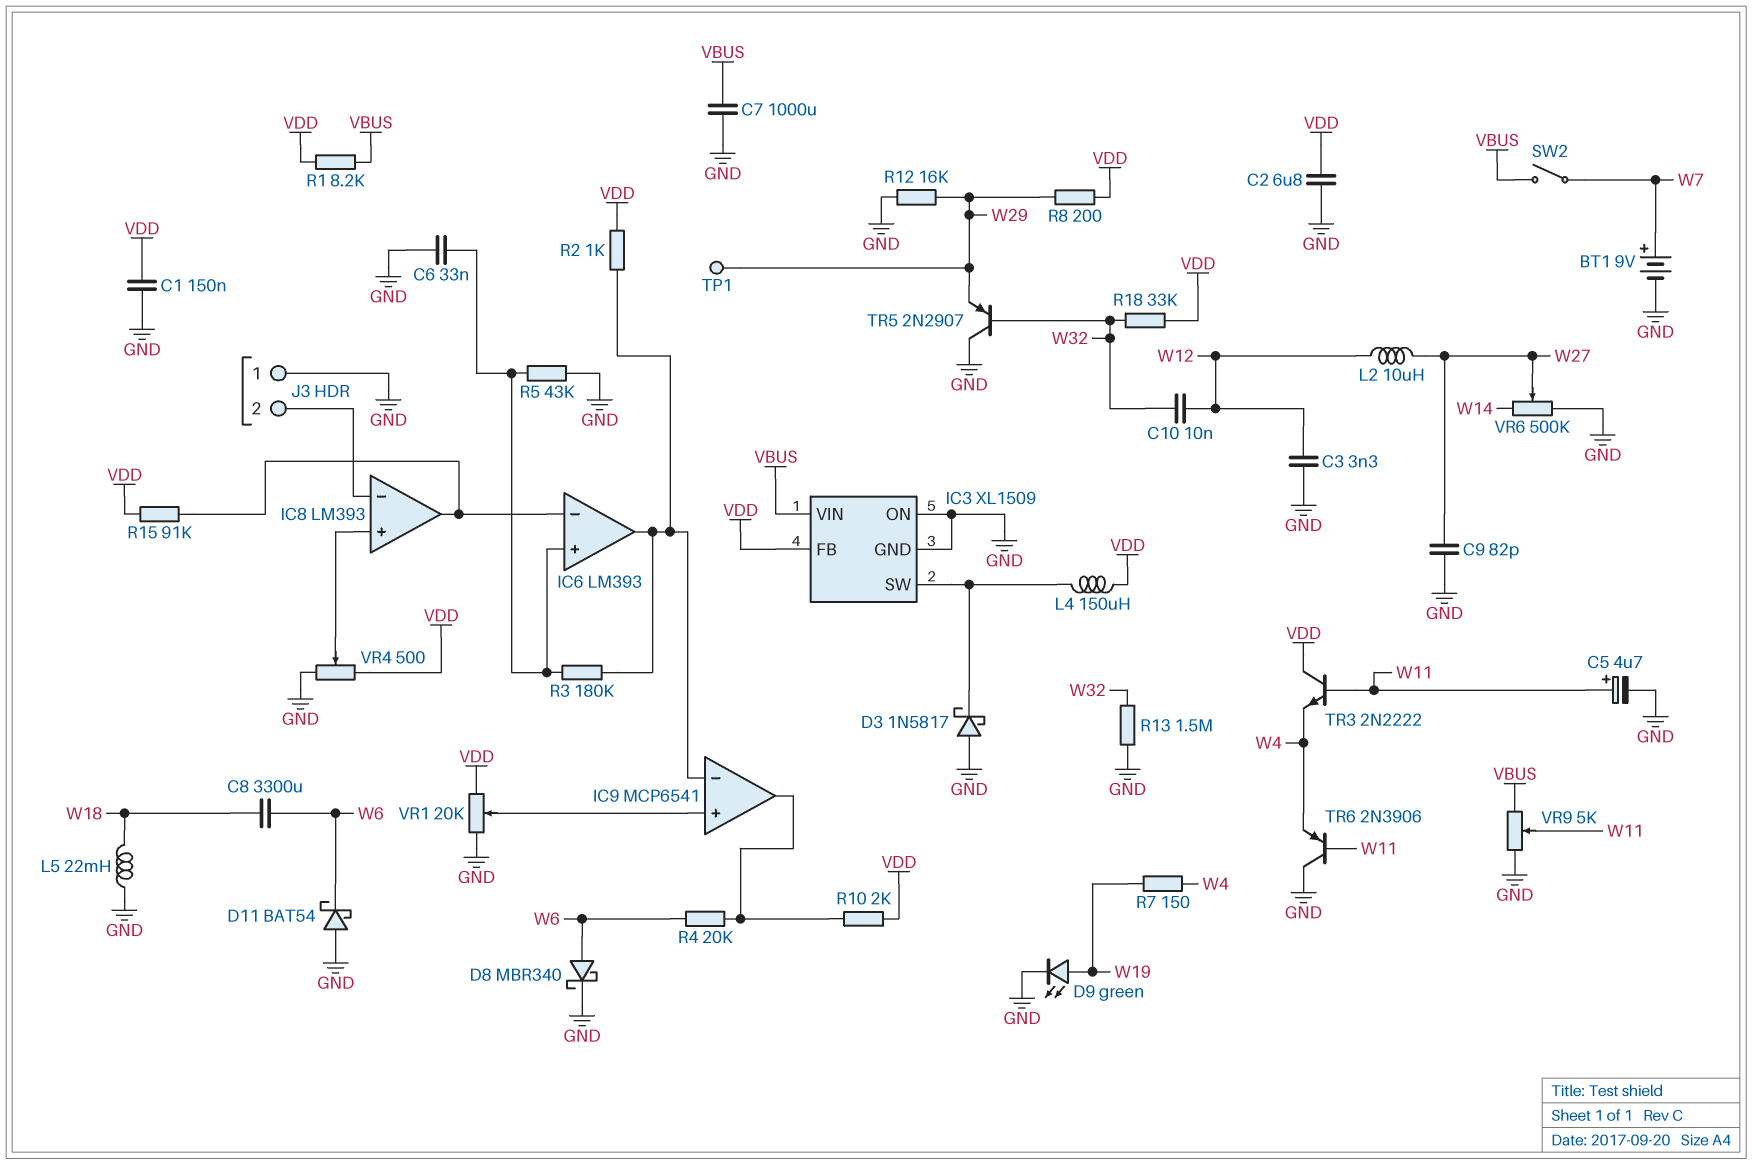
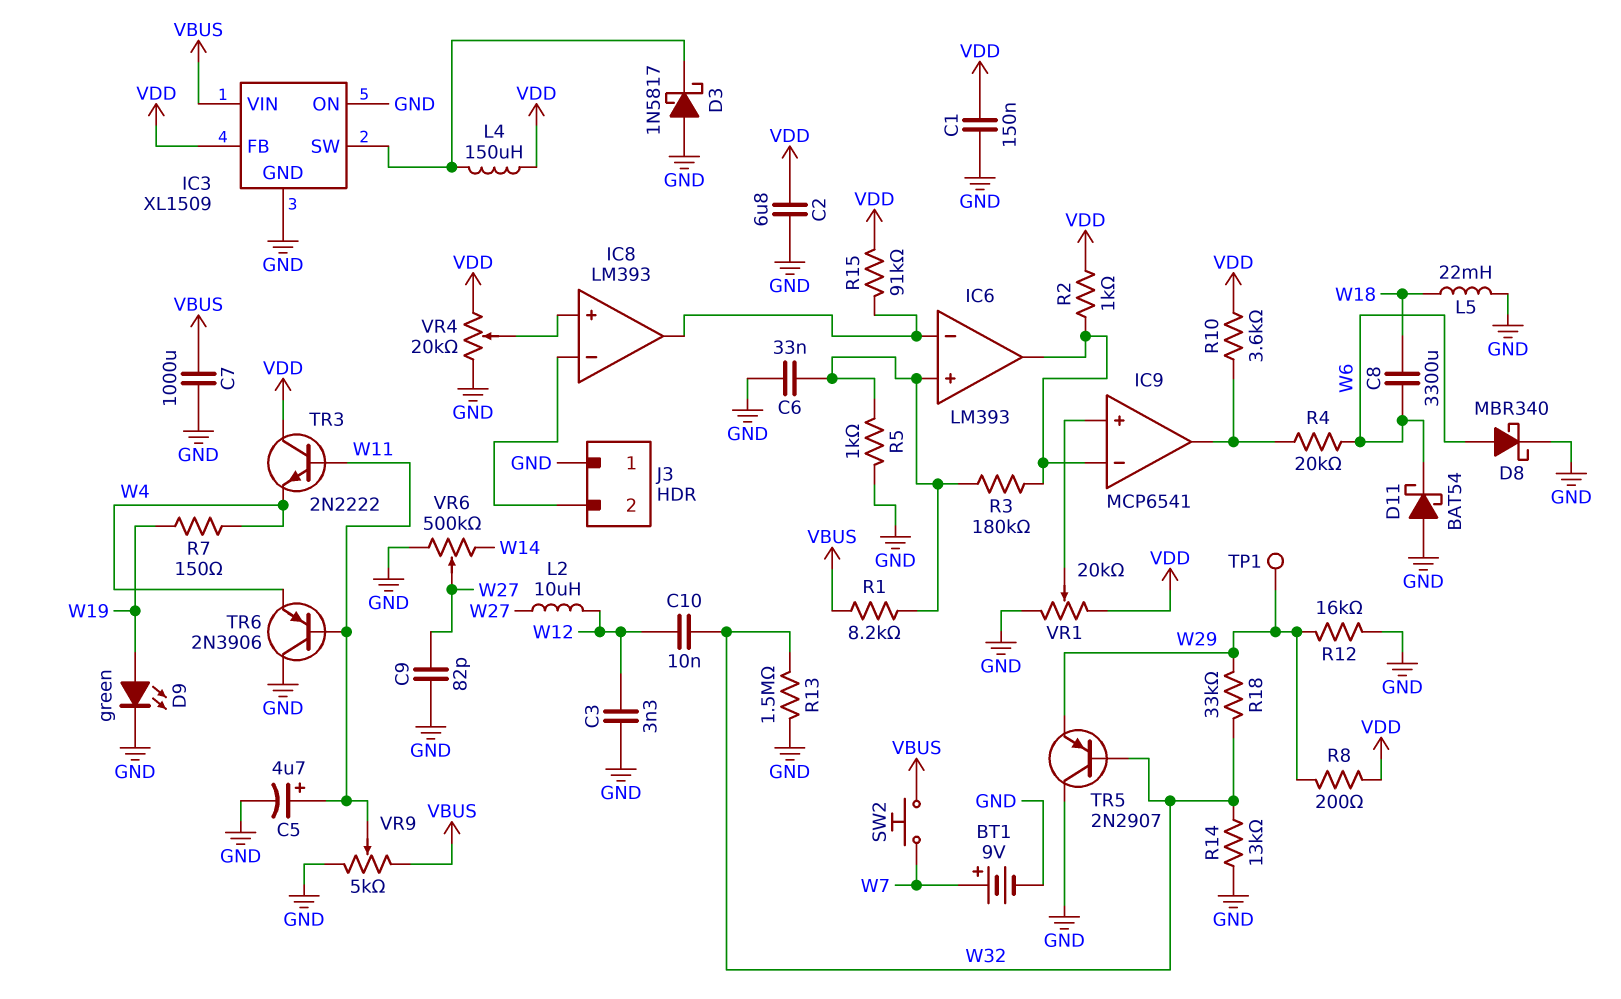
R1: 8.2k (VBUS, VDD) -> 8.2k (IC6/in+, VBUS)
R5: 43k (GND, IC6/in+) -> 1k (GND, IC6/in+)
R10: 2k (IC9/out, VDD) -> 3.6k (IC9/out, VDD)
R14: none -> 13k (GND, W32)
R18: 33k (VDD, W32) -> 33k (W29, W32)
SW2: switch (VBUS, W7) -> button (VBUS, W7)
VR4: 500 (GND, VDD, wiper IC8/in+) -> 20k (GND, VDD, wiper IC8/in+)

